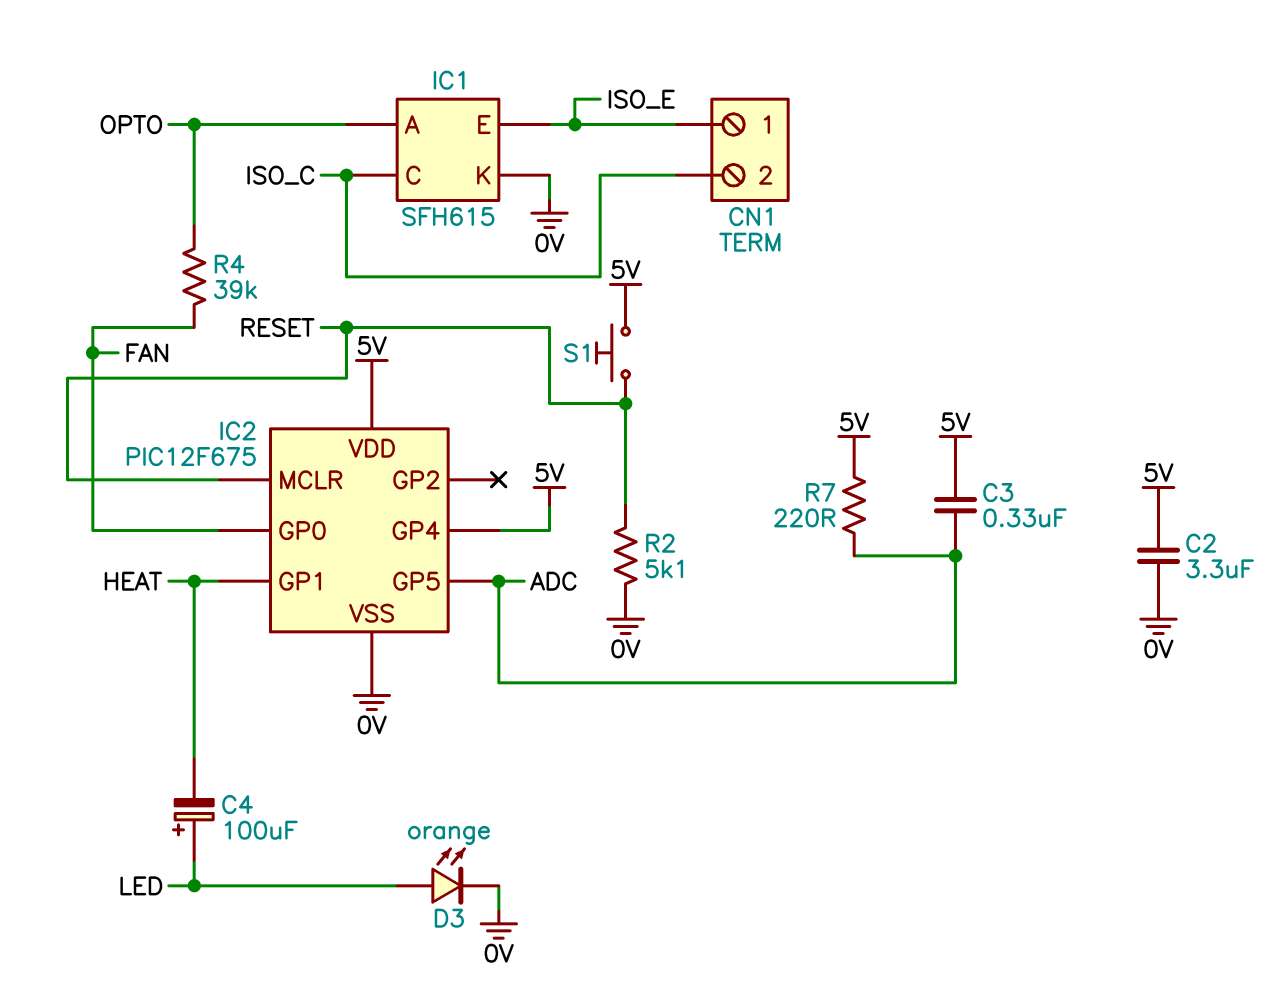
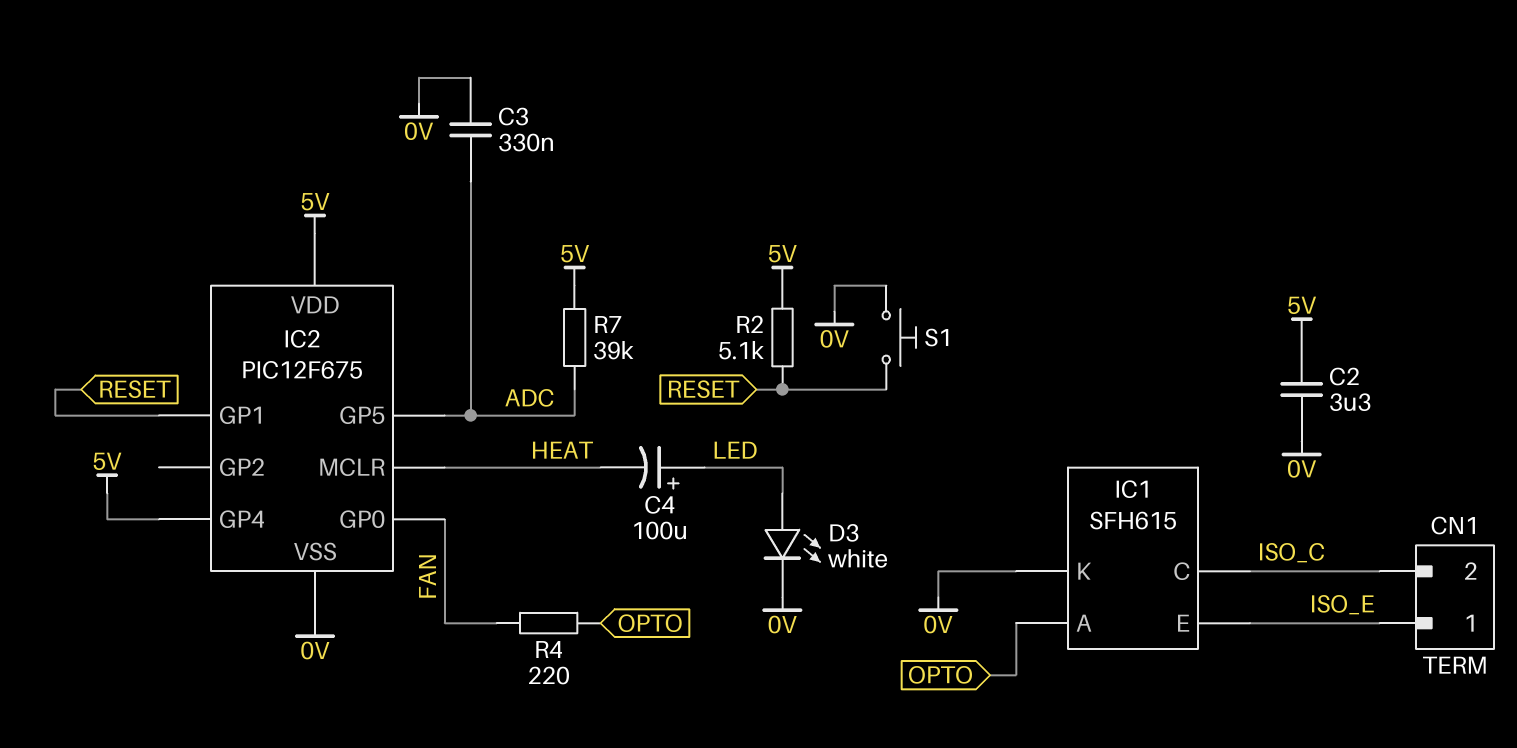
C3: 330nF (5V, ADC) -> 330nF (0V, ADC)
D3: LED orange (A LED, K 0V) -> LED white (A LED, K 0V)
IC2 pin GP1: HEAT -> RESET
IC2 pin MCLR: RESET -> HEAT
R2: 5.1k (0V, RESET) -> 5.1k (5V, RESET)
R4: 39k (FAN, OPTO) -> 220 (FAN, OPTO)
R7: 220 (5V, ADC) -> 39k (5V, ADC)
S1: button (5V, RESET) -> button (0V, RESET)

